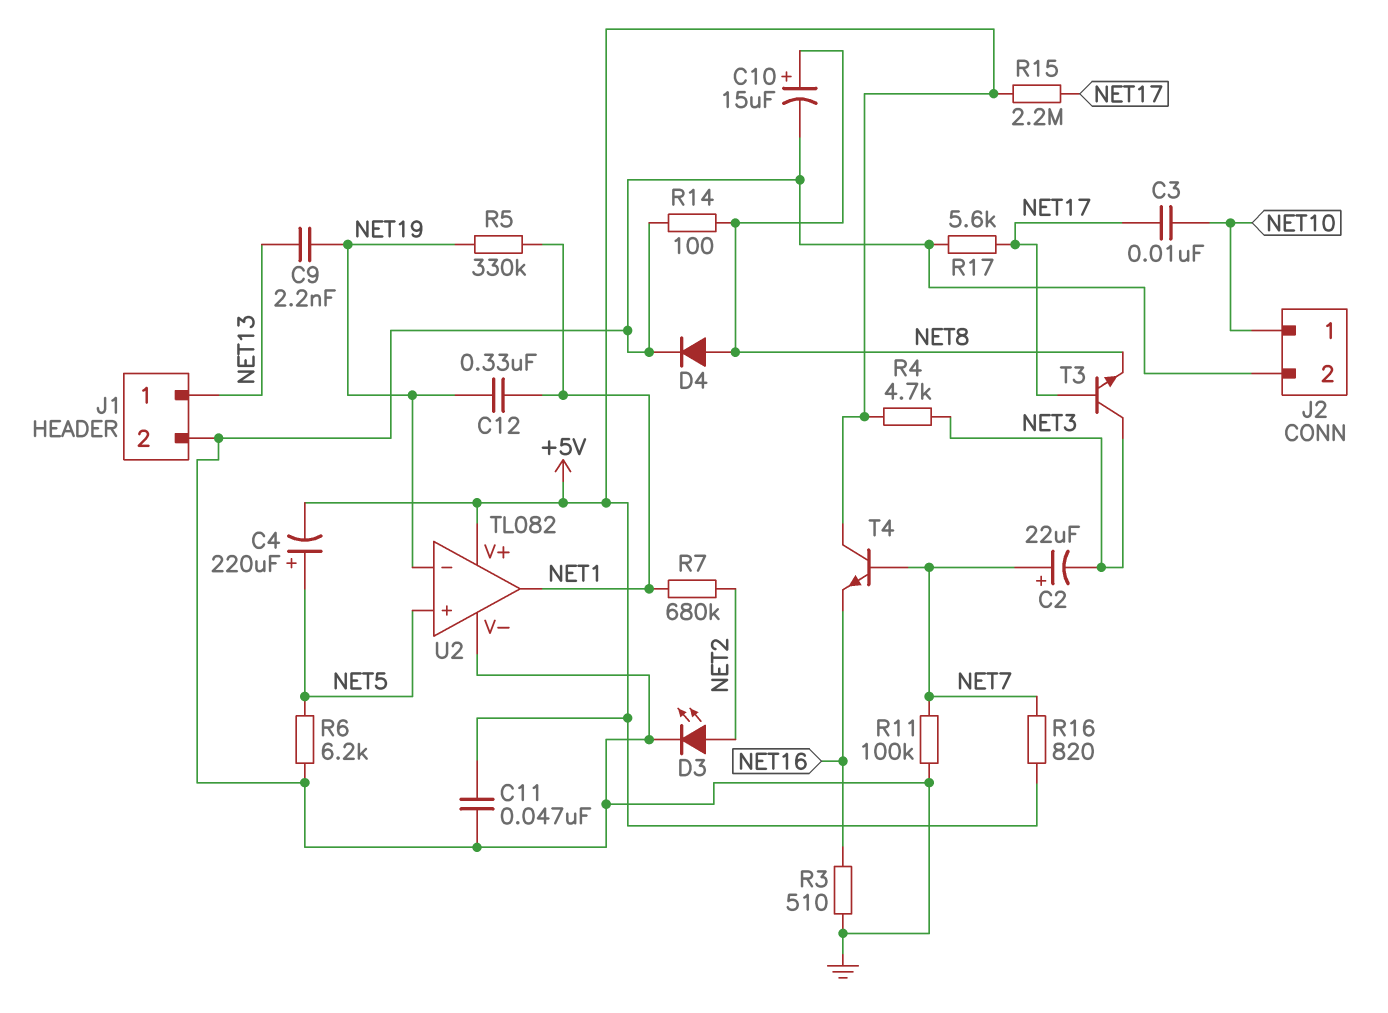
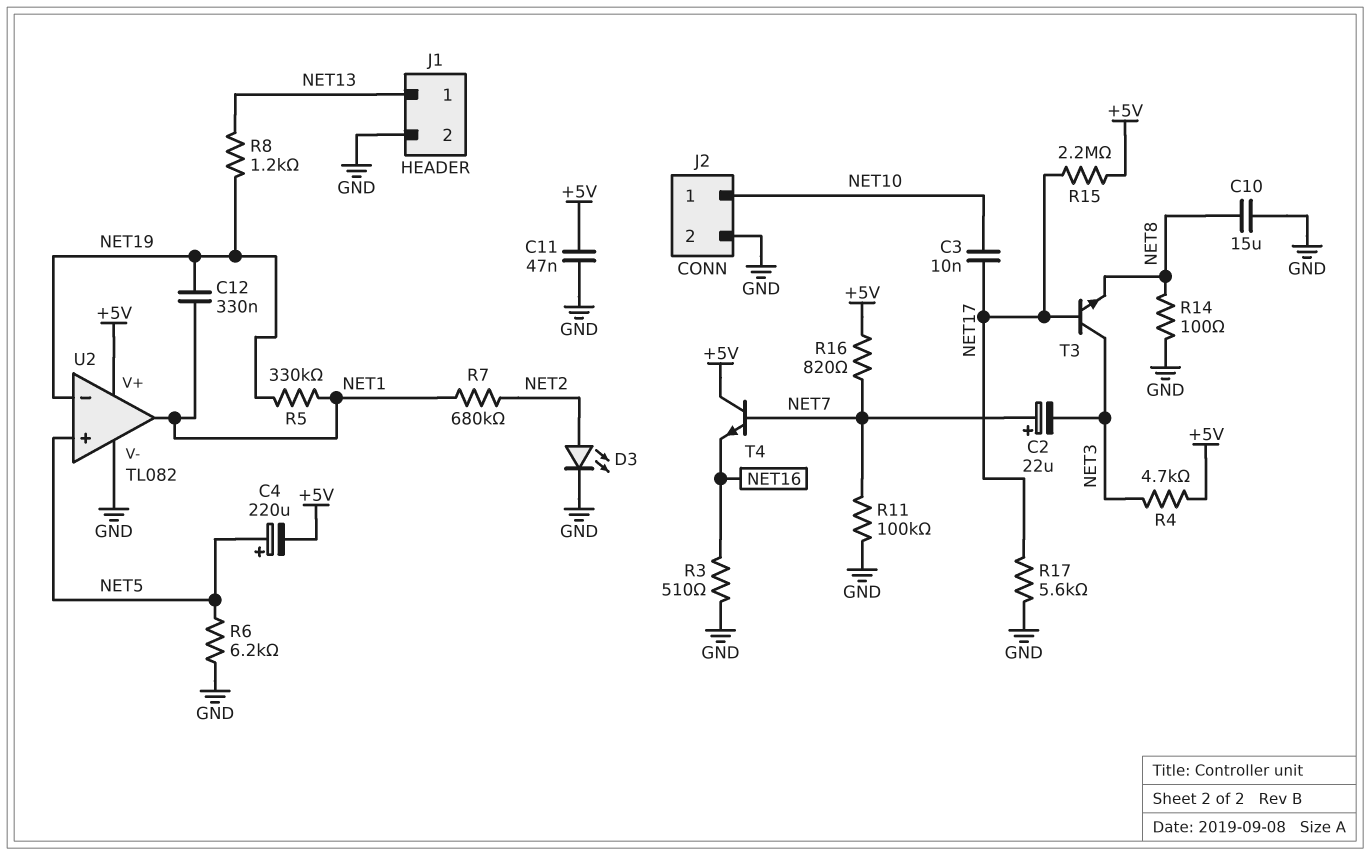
C9: 2.2nF (NET13, NET19) -> none
C10: 15uF (plus NET8, minus GND) -> 15uF (GND, NET8)
D4: diode (A NET8, K GND) -> none
R8: none -> 1.2k (NET13, NET19)

